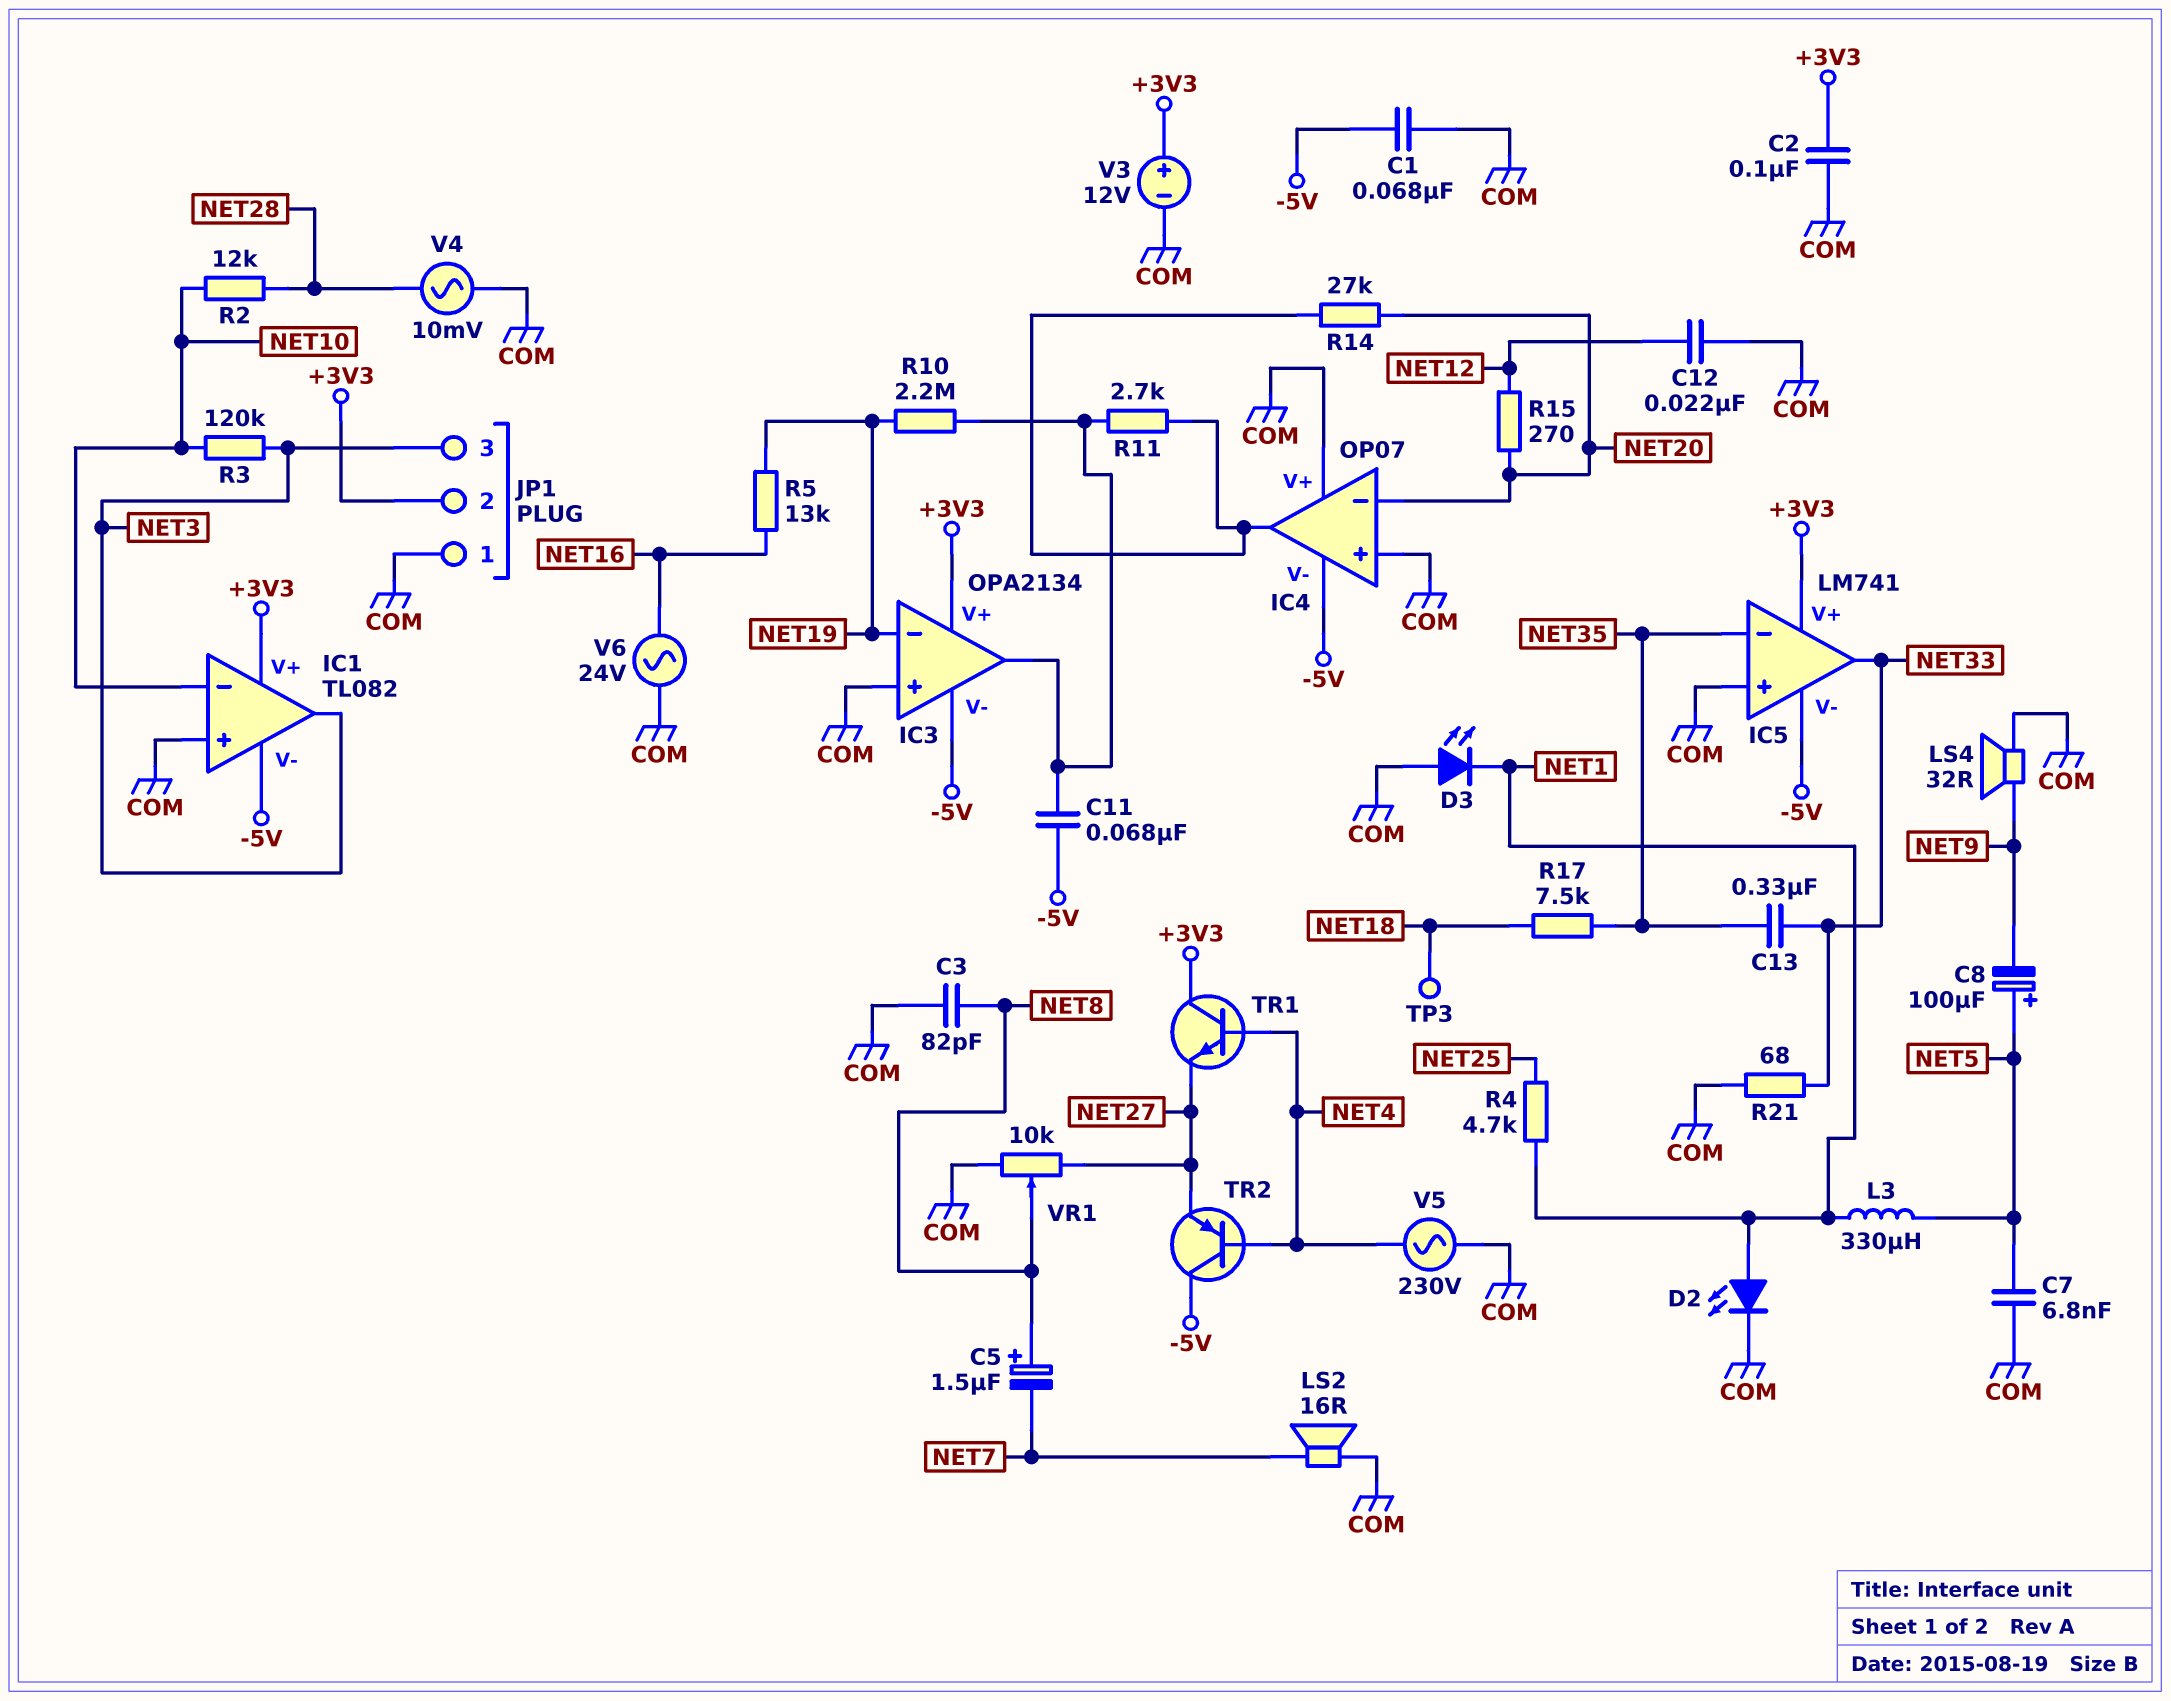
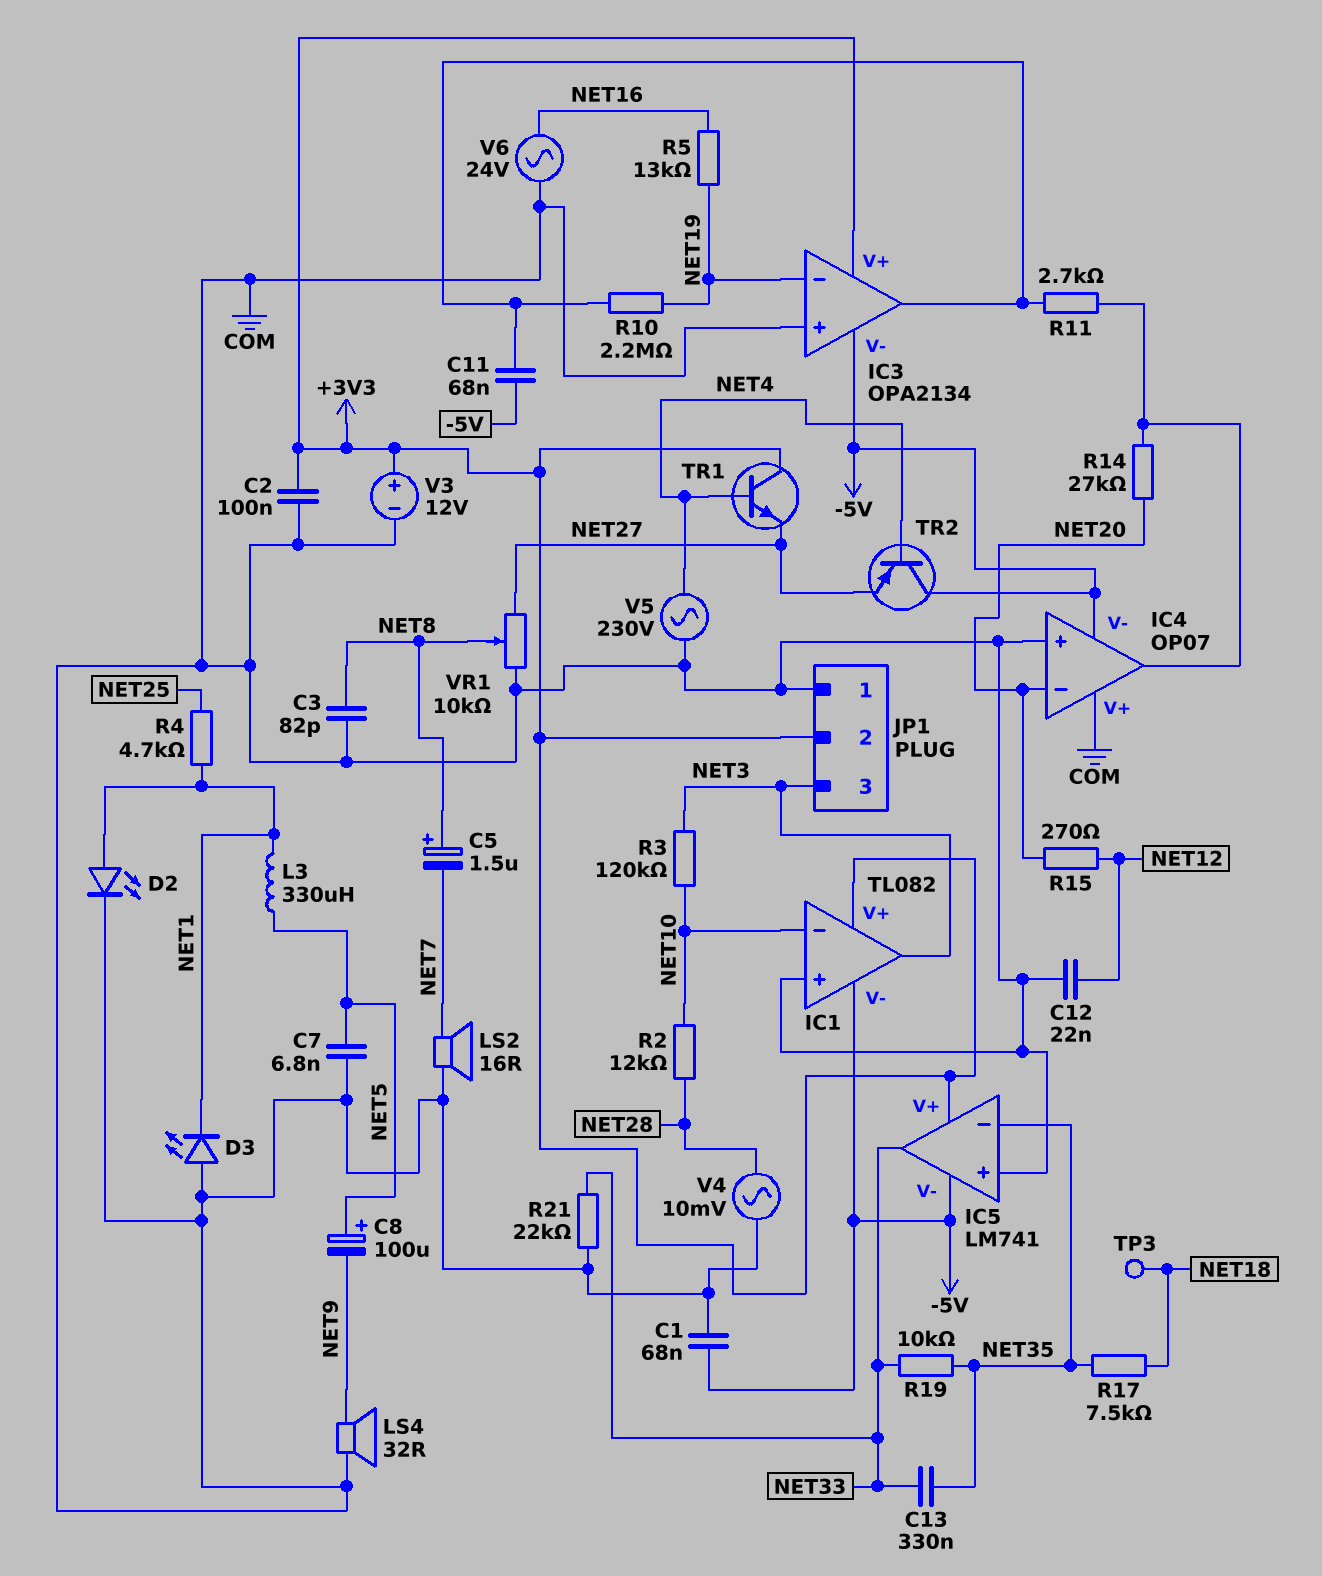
R19: none -> 10k (NET33, NET35)
R21: 68 (COM, NET33) -> 22k (COM, NET33)

